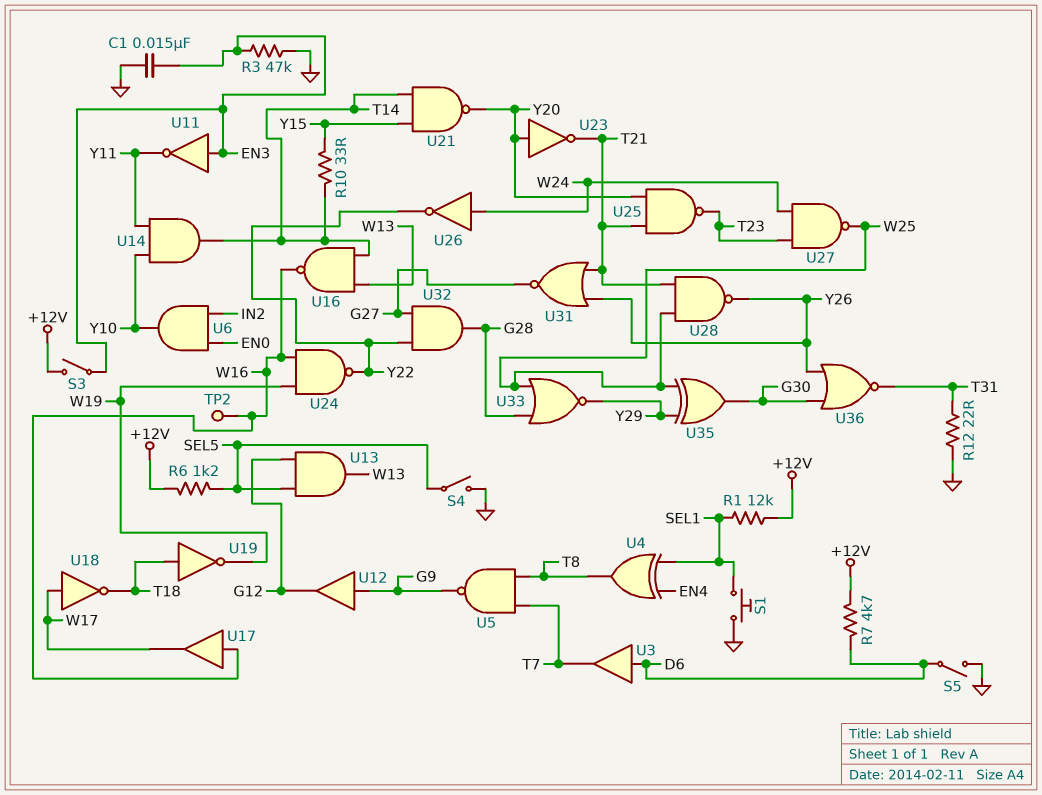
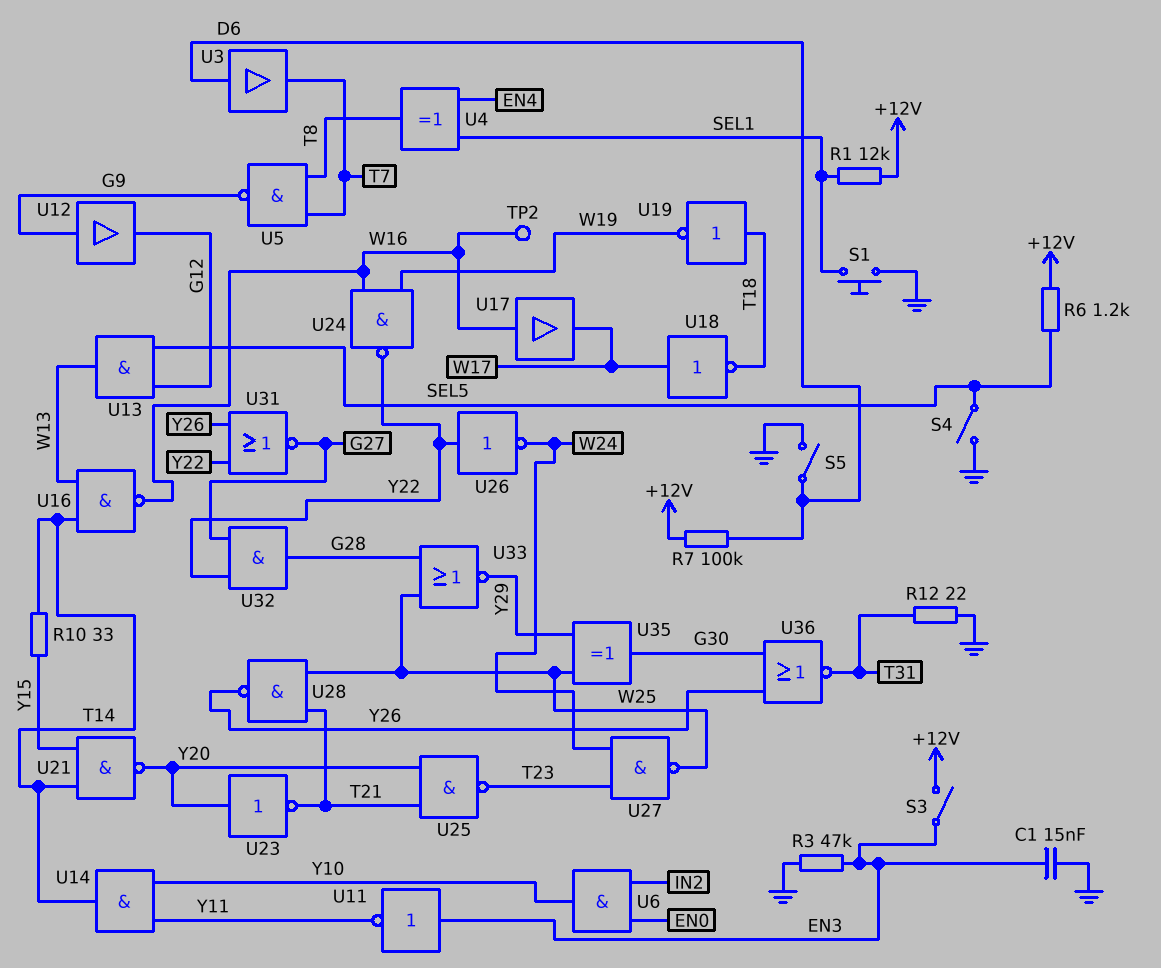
R7: 4.7k (+12V, D6) -> 100k (+12V, D6)
U26: NOT (in W24, out Y22) -> NOT (in Y22, out W24)
U31: NOR (in T21, in Y26, out G27) -> NOR (in Y22, in Y26, out G27)

